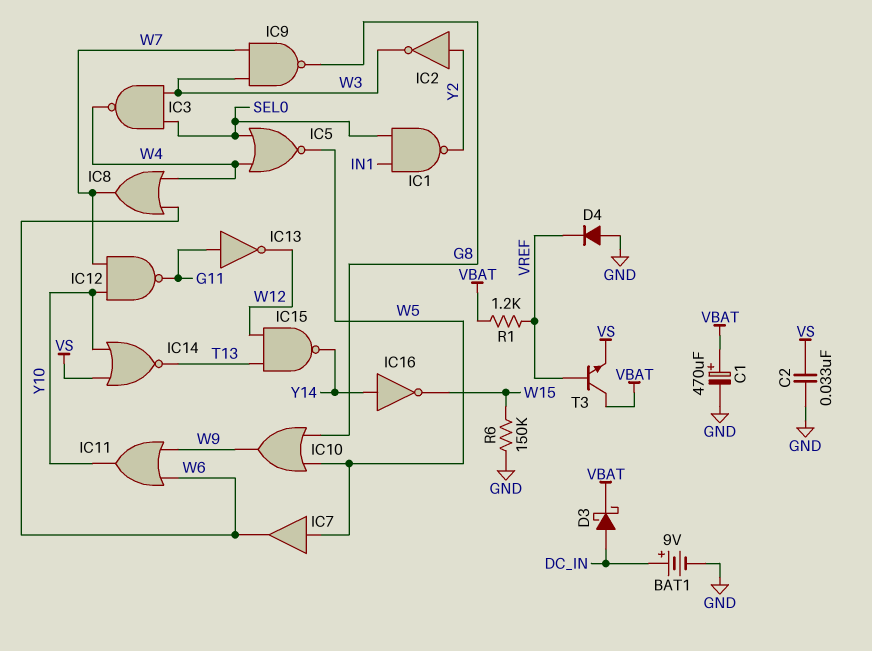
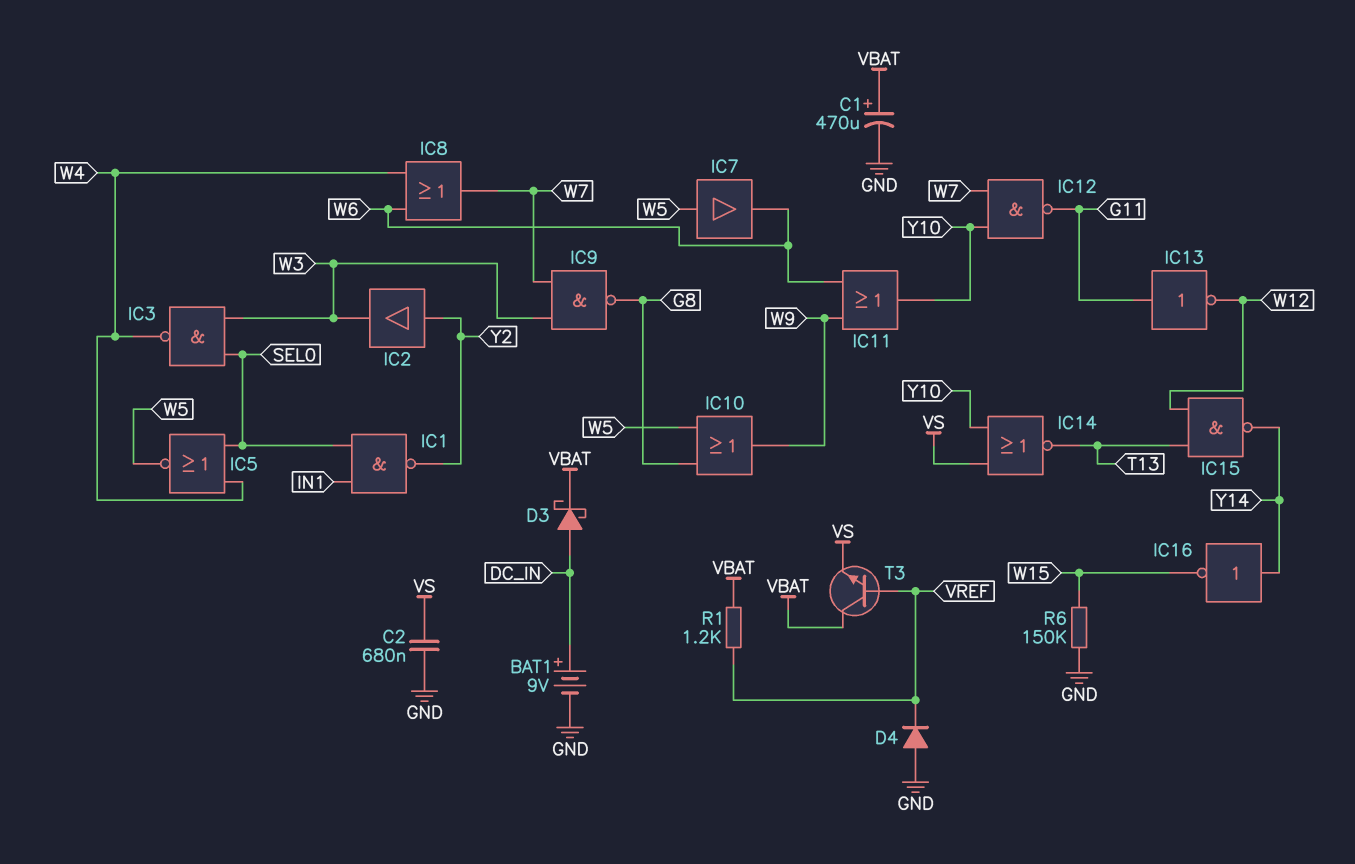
C2: 33nF (GND, VS) -> 680nF (GND, VS)
IC2: NOT (in Y2, out W3) -> buffer (in Y2, out W3)

